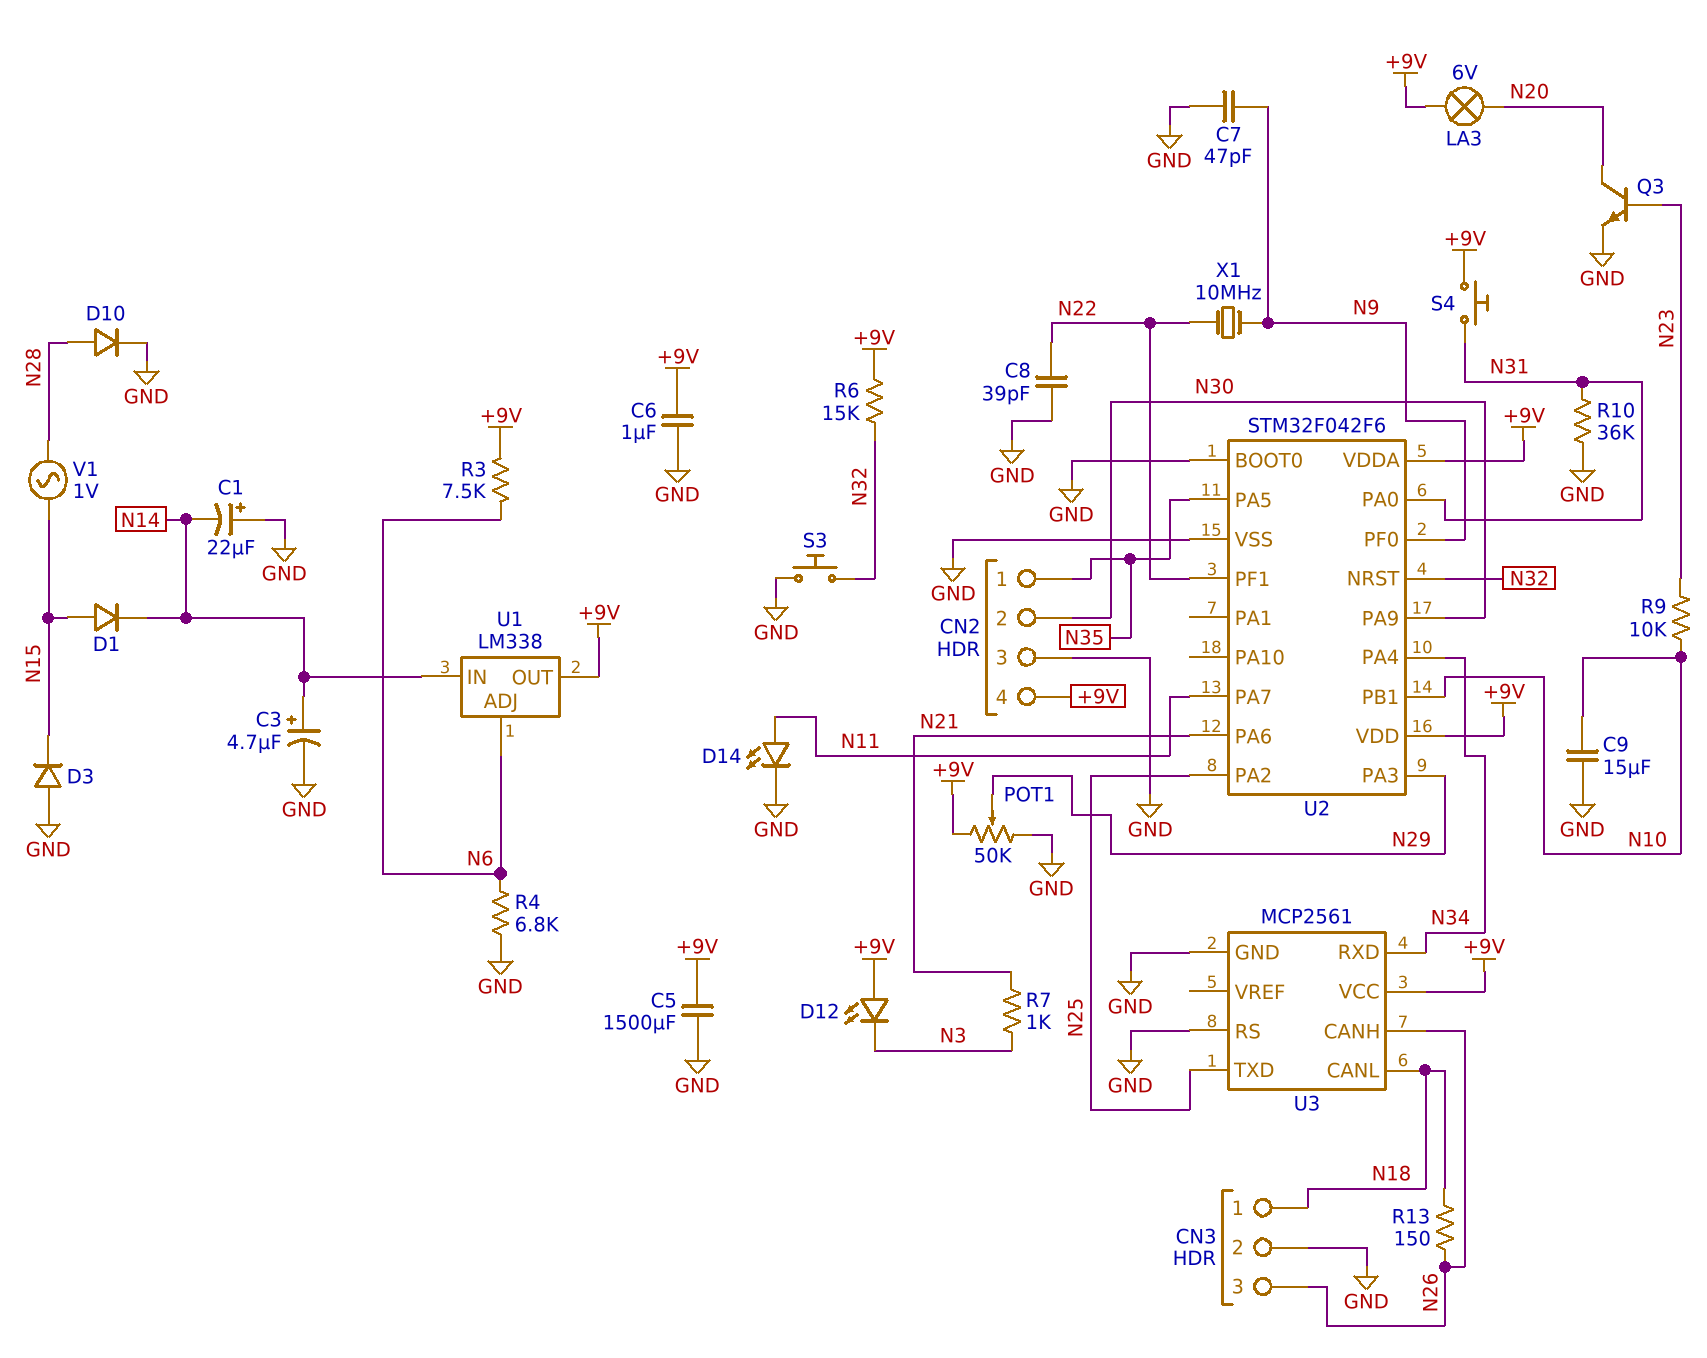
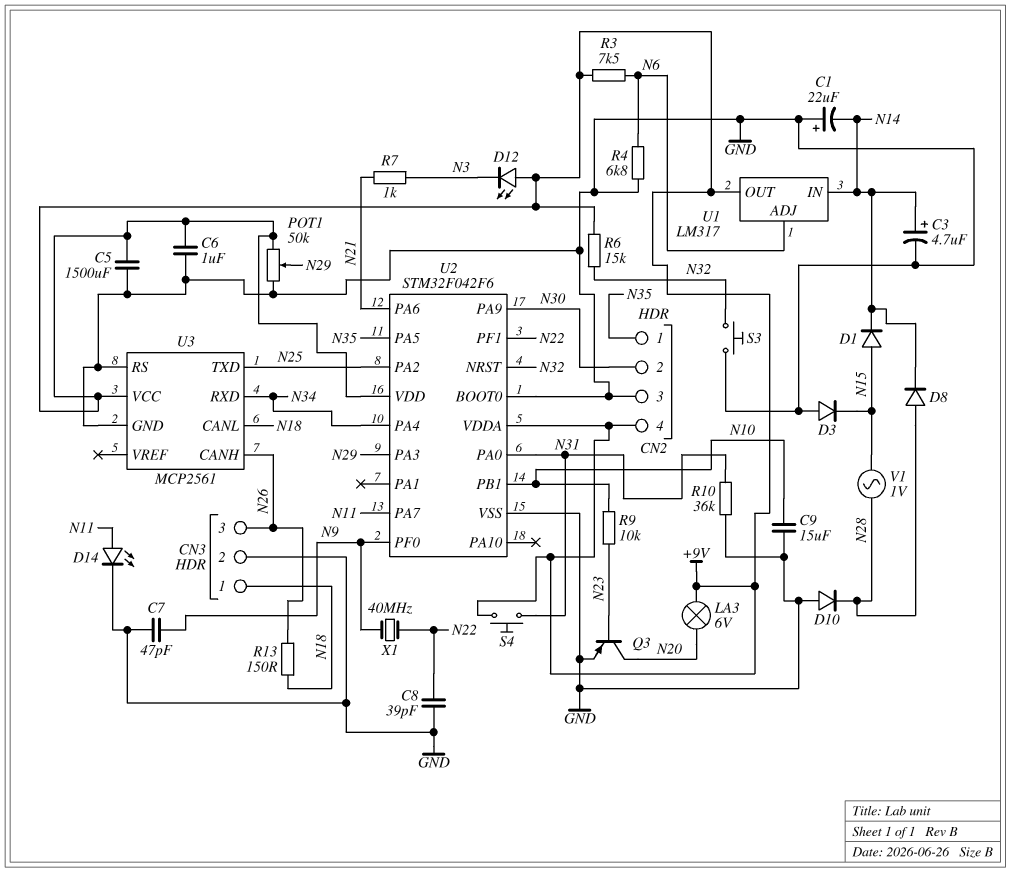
D8: none -> diode (A N28, K N14)
D10: diode (A N28, K GND) -> diode (A GND, K N28)
Q3: NPN (B N23, C N20, E GND) -> PNP (B N23, C N20, E GND)
U1: LM338 -> LM317
X1: 10MHz (N9, N22) -> 40MHz (N9, N22)

